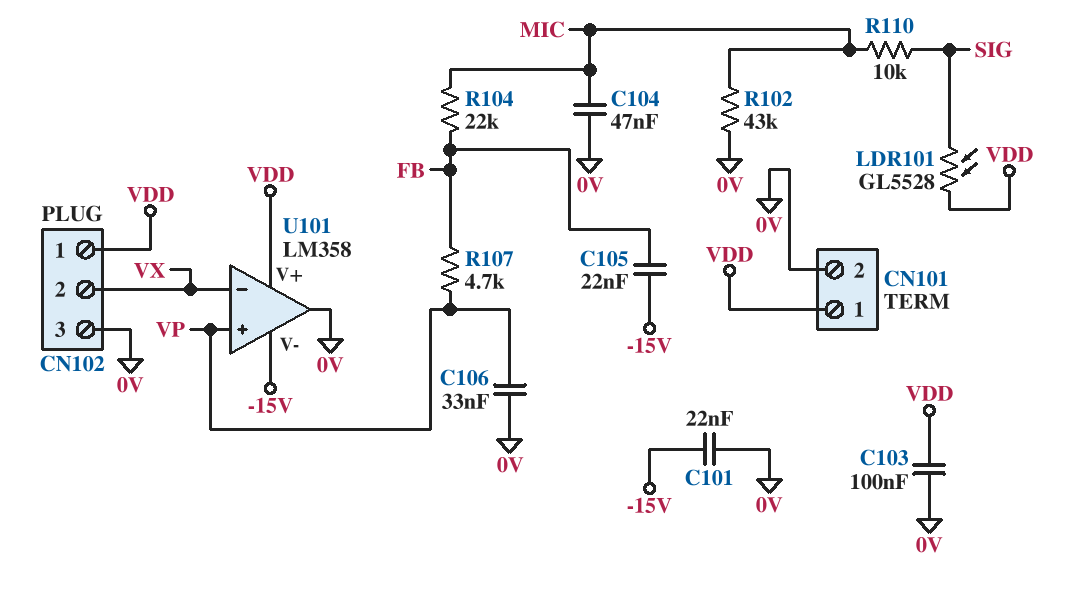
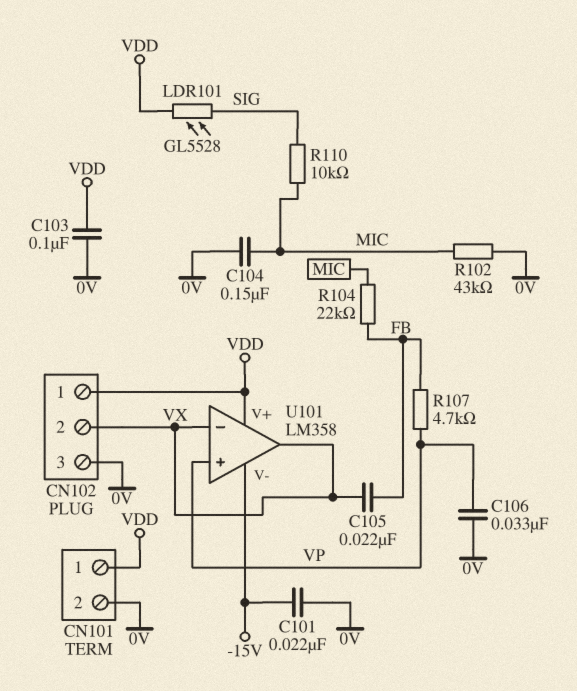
C104: 47nF (0V, MIC) -> 150nF (0V, MIC)
C105: 22nF (-15V, FB) -> 22nF (FB, VX)
U101 pin out: 0V -> VX

